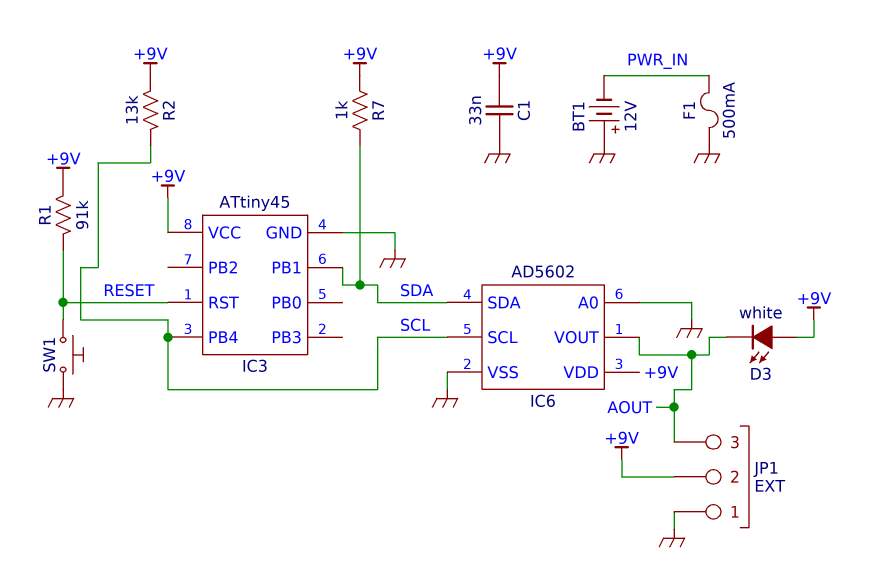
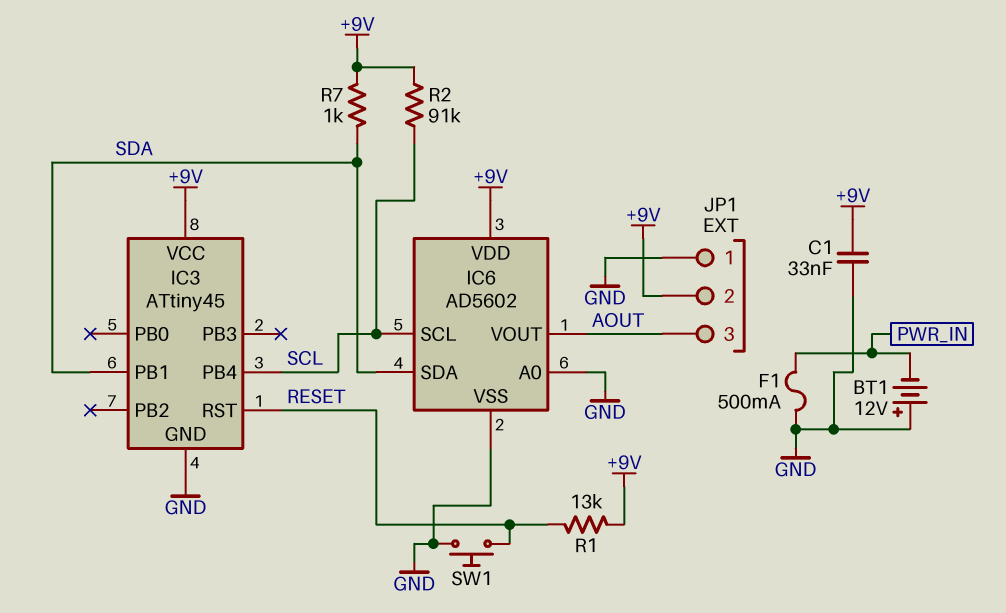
D3: LED white (A +9V, K AOUT) -> none
R1: 91k (+9V, RESET) -> 13k (+9V, RESET)
R2: 13k (+9V, SCL) -> 91k (+9V, SCL)

